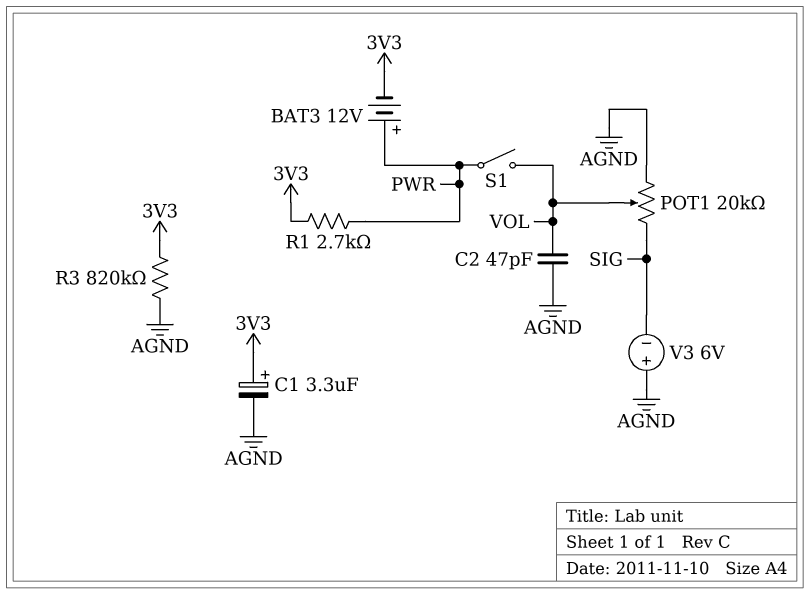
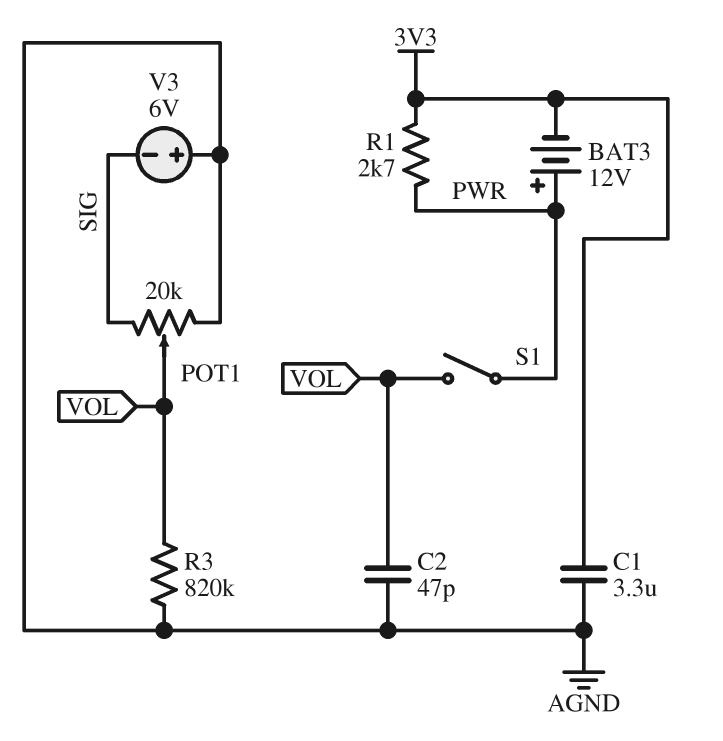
C1: 3.3uF (plus 3V3, minus AGND) -> 3.3uF (3V3, AGND)
R3: 820k (3V3, AGND) -> 820k (AGND, VOL)

